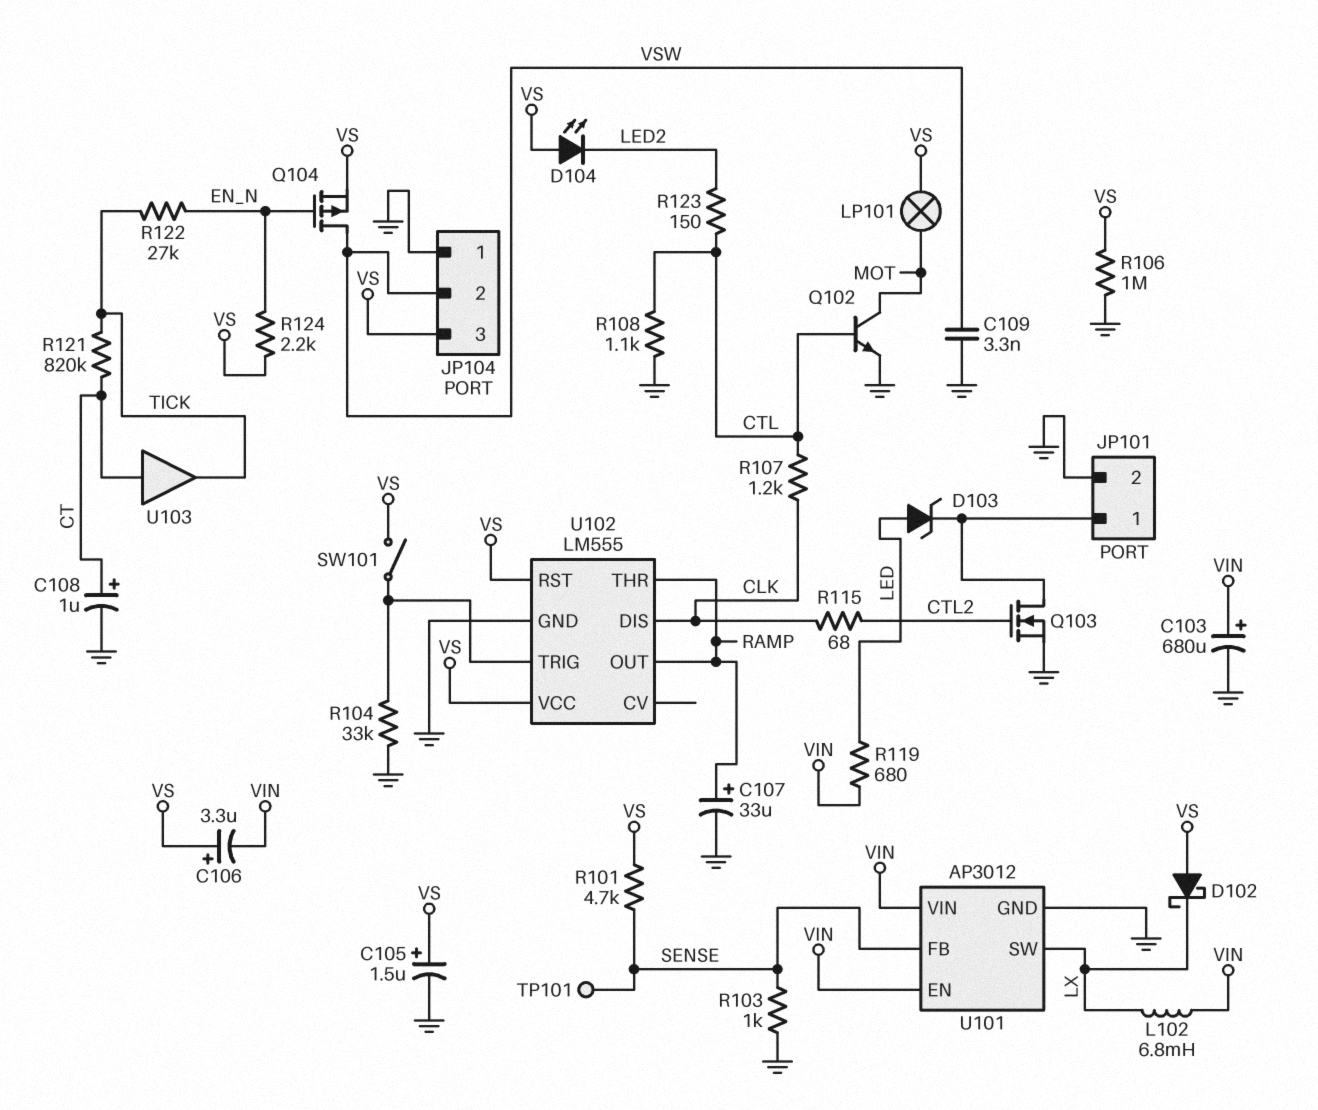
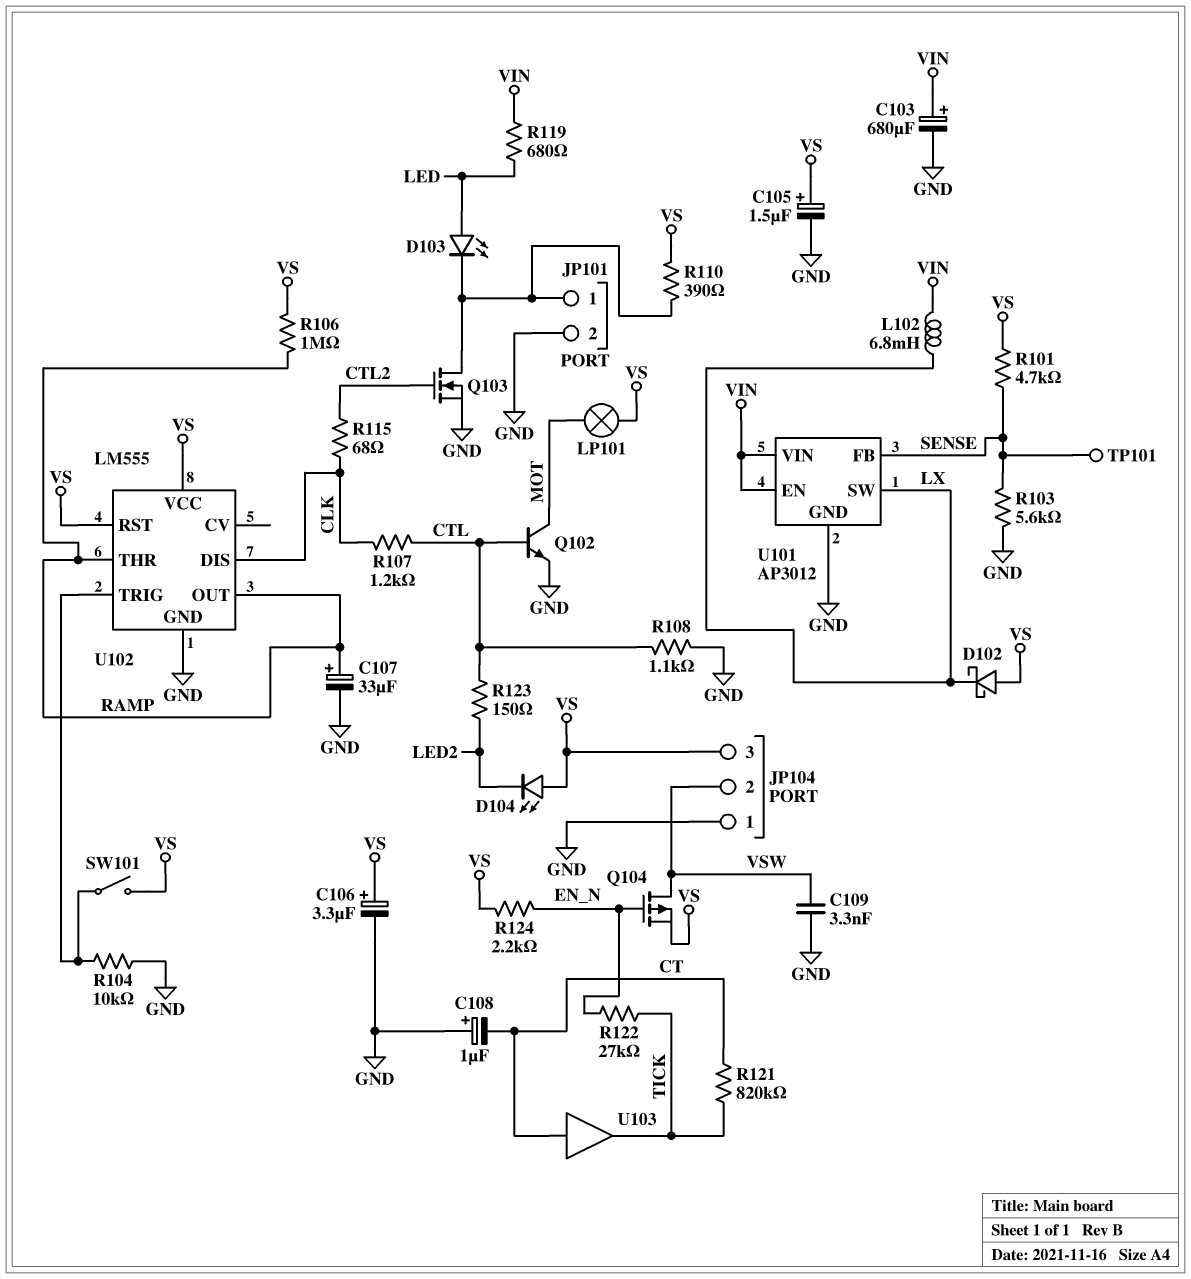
C106: 3.3uF (plus VS, minus VIN) -> 3.3uF (plus VS, minus GND)
C108: 1uF (plus CT, minus GND) -> 1uF (plus GND, minus CT)
D103: zener (A LED, K JP101/1) -> LED (A LED, K JP101/1)
R103: 1k (GND, SENSE) -> 5.6k (GND, SENSE)
R104: 33k (GND, U102/TRIG) -> 10k (GND, U102/TRIG)
R106: 1M (GND, VS) -> 1M (RAMP, VS)
R110: none -> 390 (JP101/1, VS)

